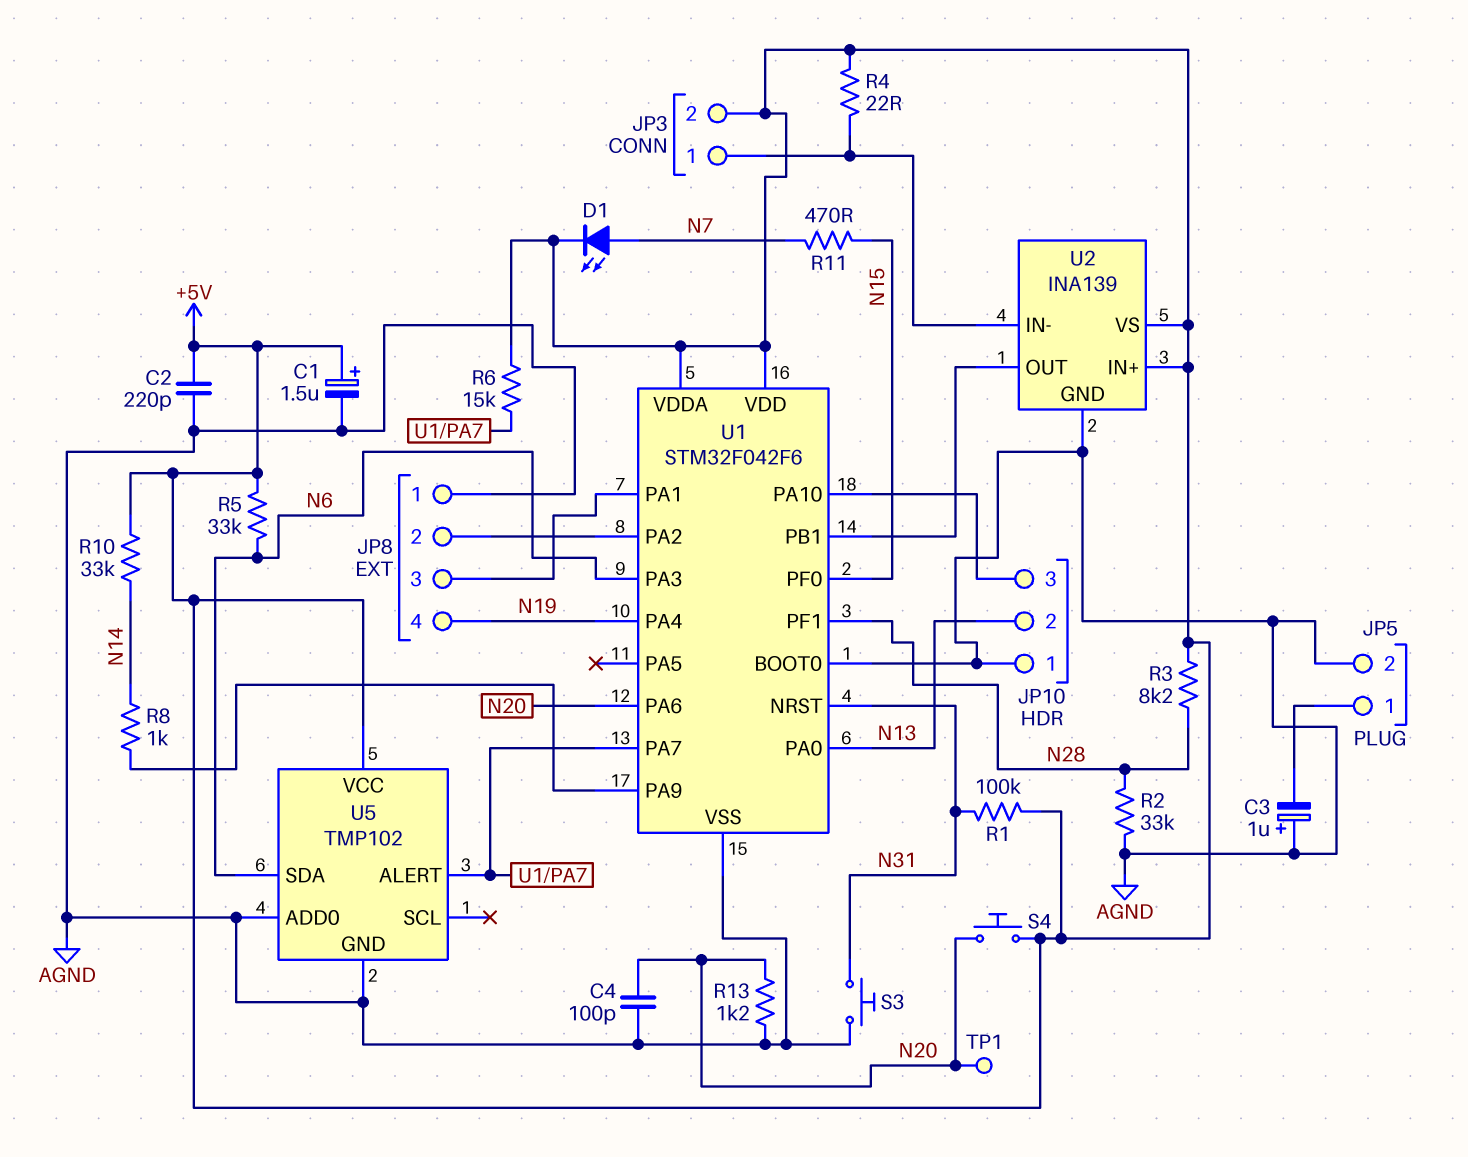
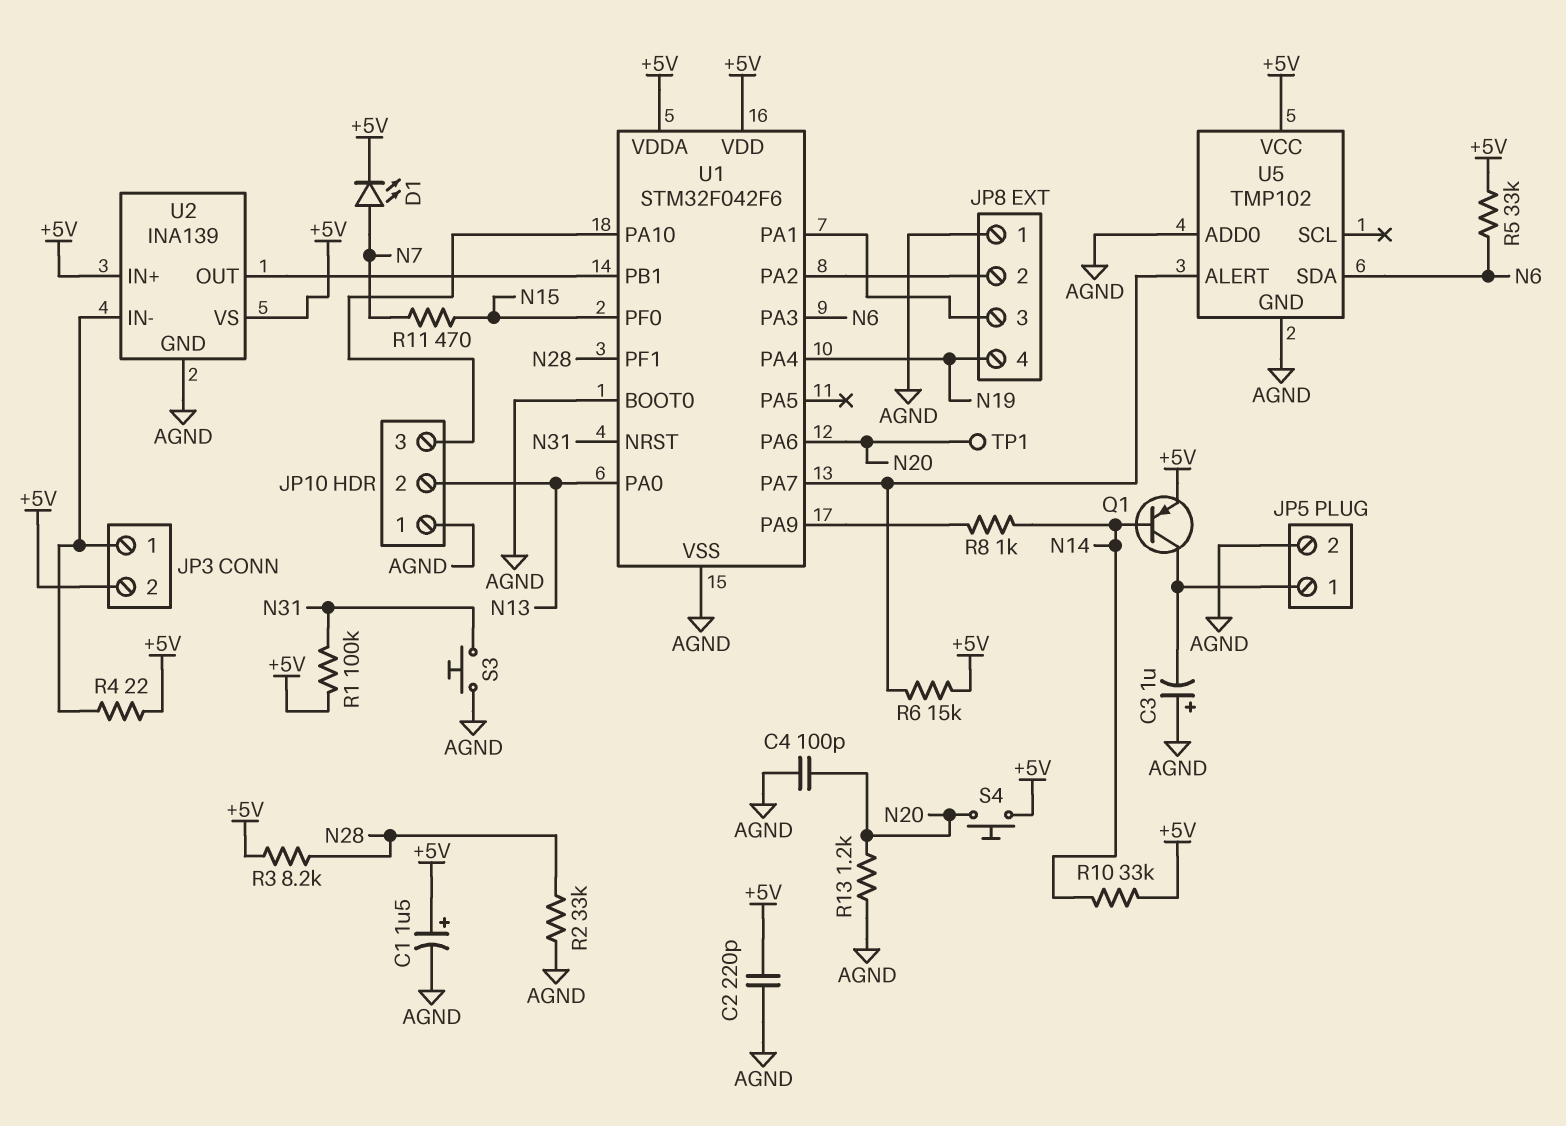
Q1: none -> PNP (B N14, C JP5/1, E +5V)

